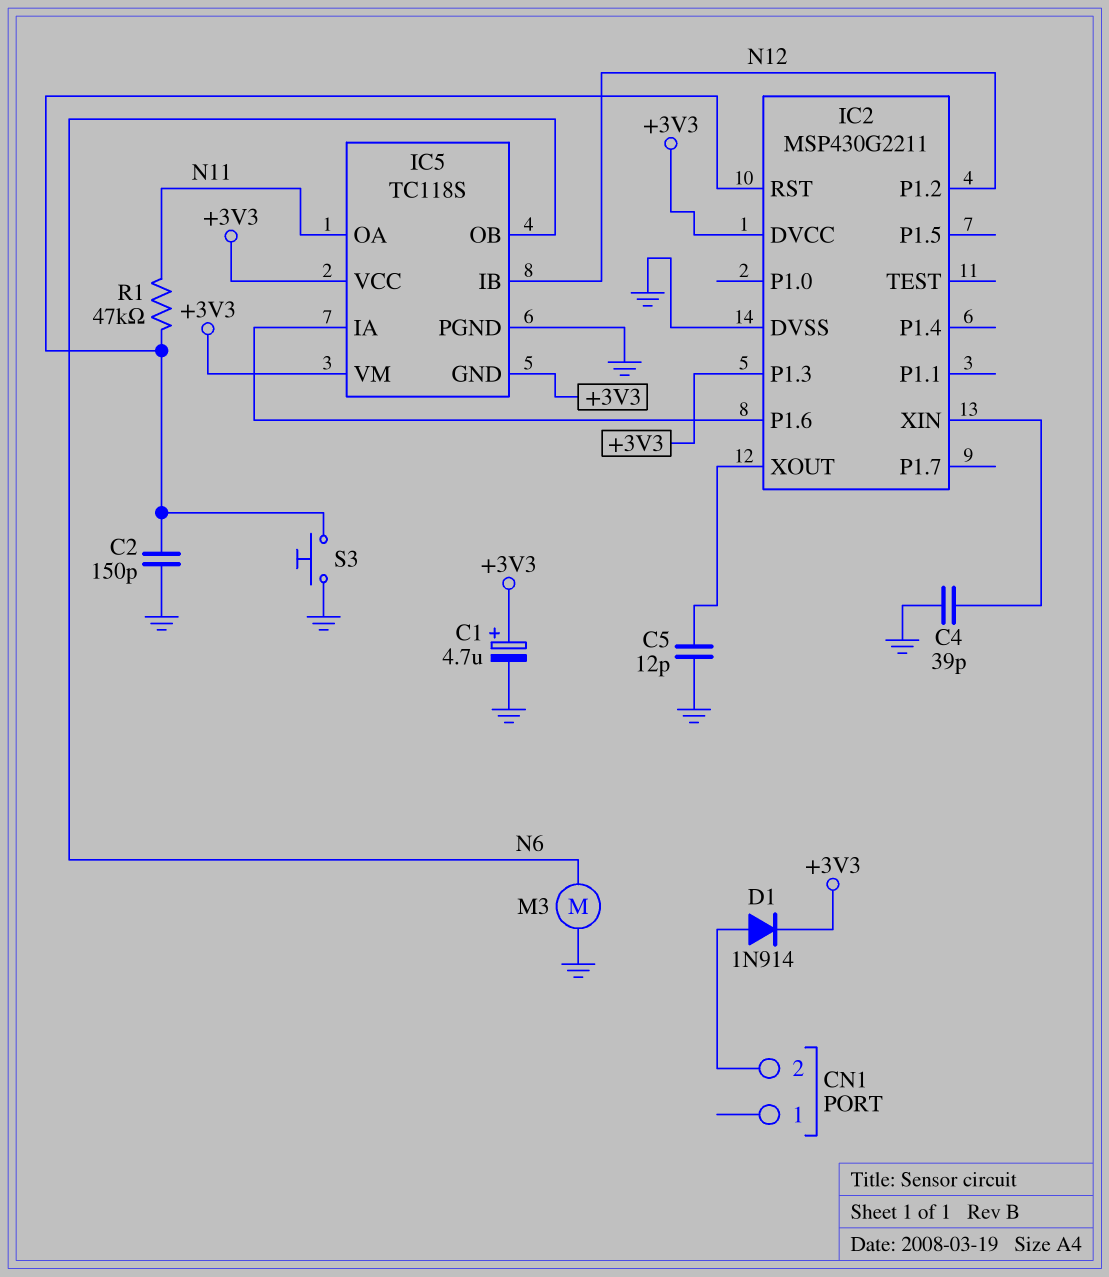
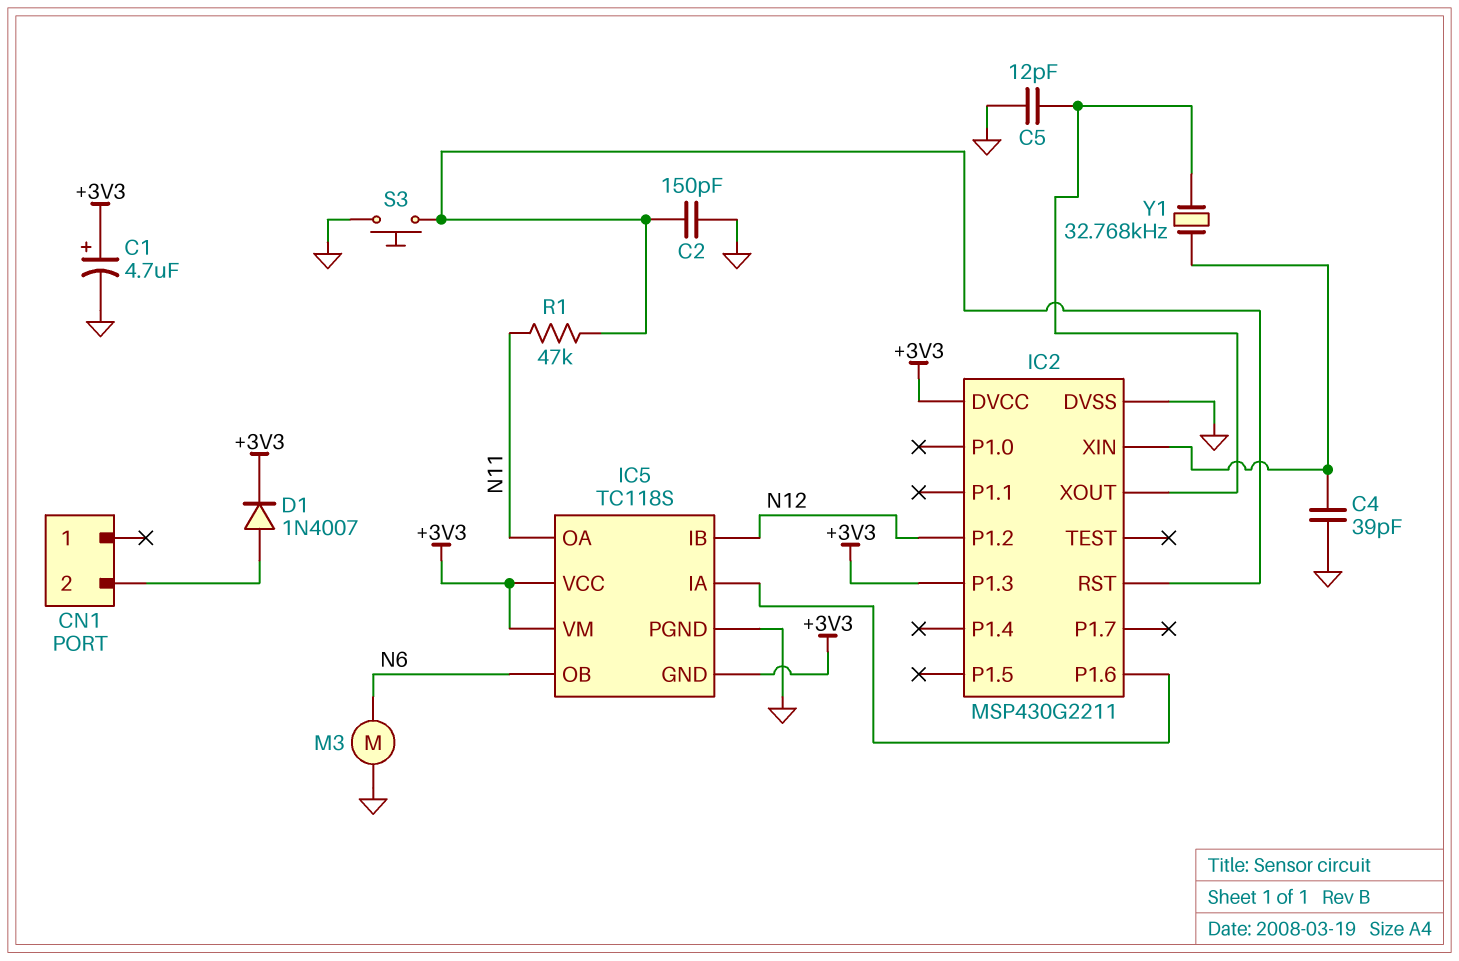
D1: diode 1N914 (A CN1/2, K +3V3) -> diode 1N4007 (A CN1/2, K +3V3)
Y1: none -> 32.768kHz (IC2/XIN, IC2/XOUT)

